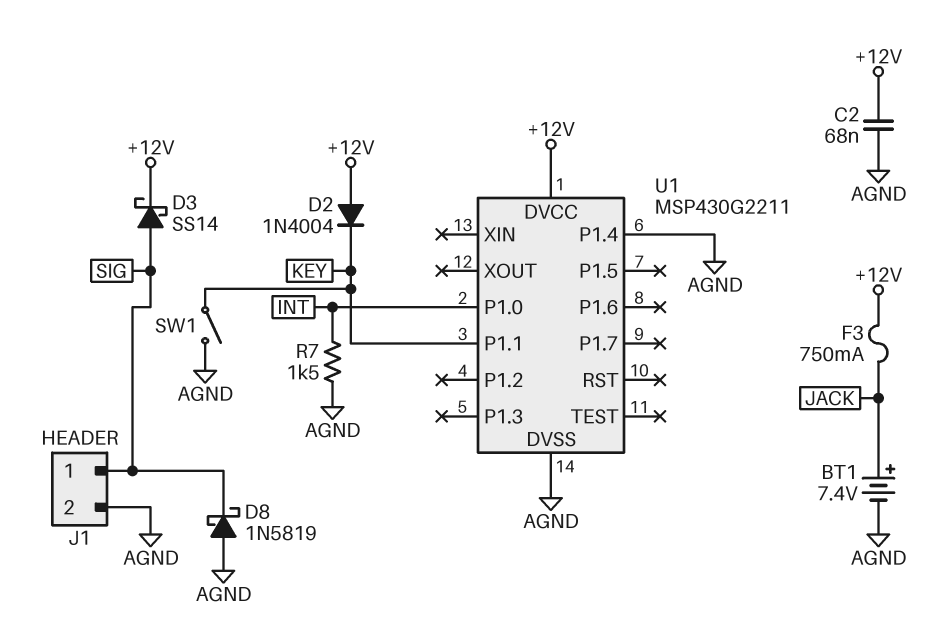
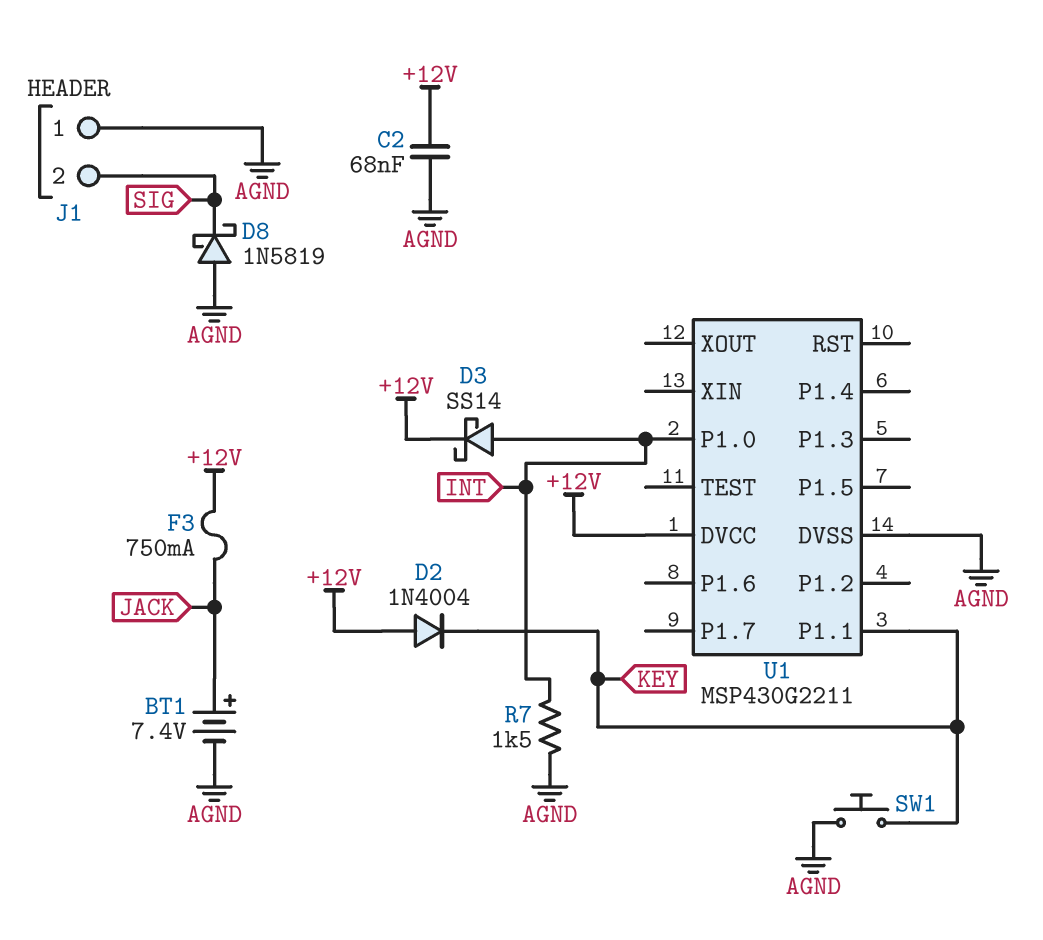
D3: schottky SS14 (A SIG, K +12V) -> schottky SS14 (A INT, K +12V)
J1 pin 1: SIG -> AGND
J1 pin 2: AGND -> SIG
SW1: switch (AGND, KEY) -> button (AGND, KEY)
U1 pin P1.4: AGND -> none

